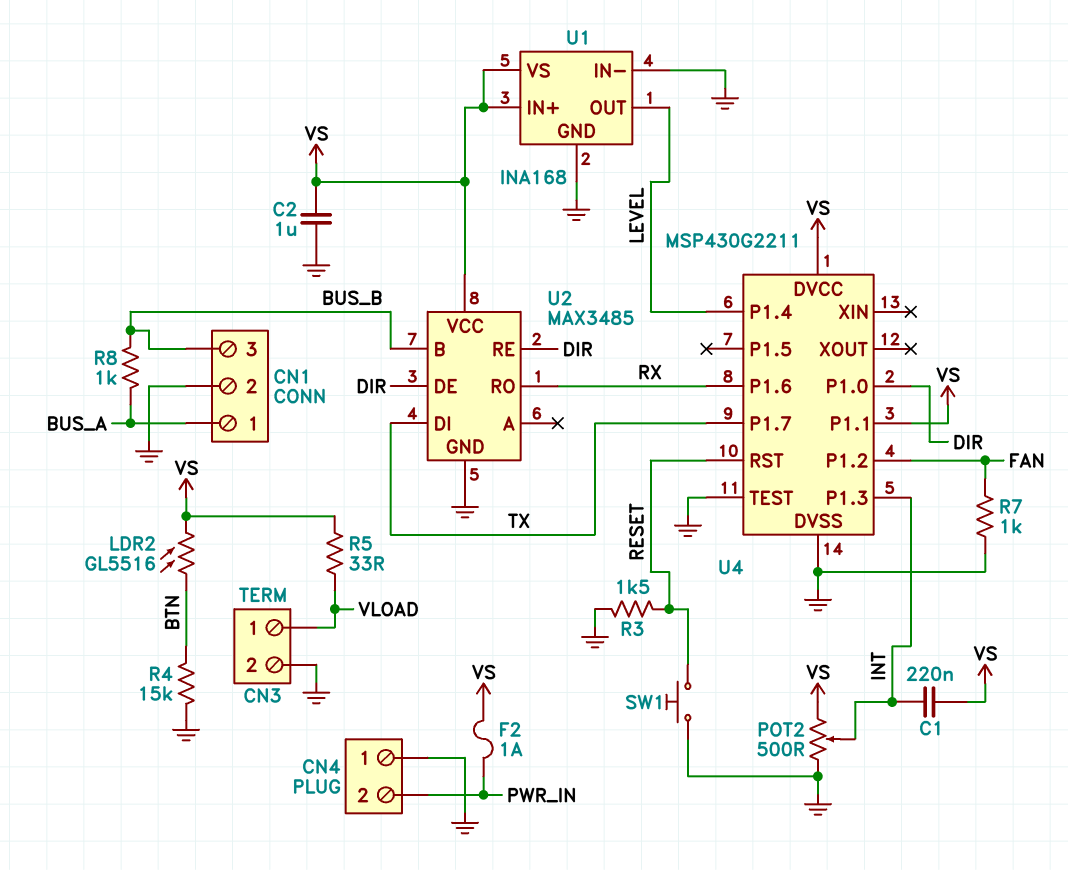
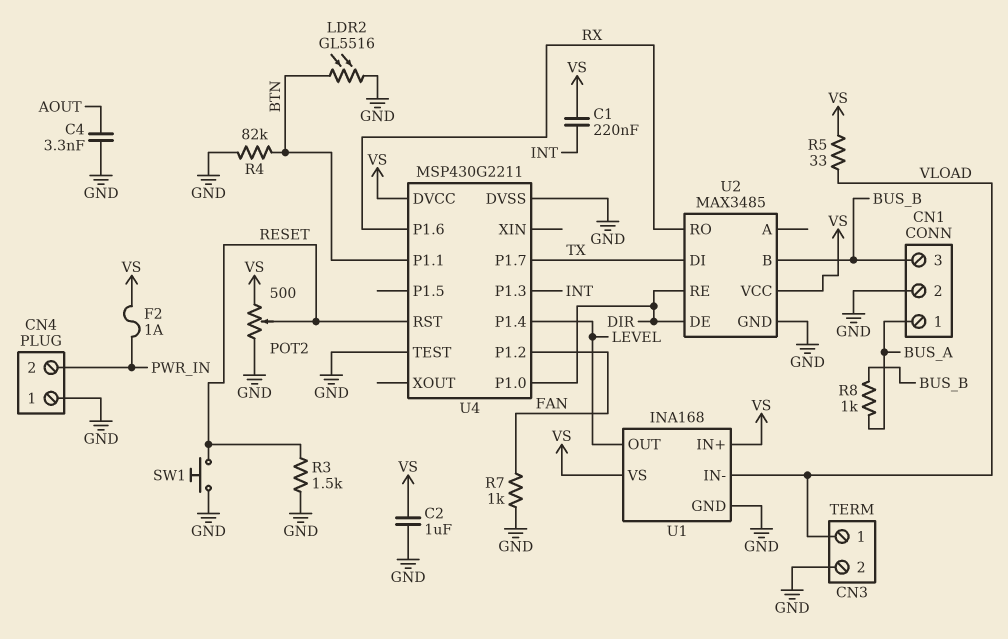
C4: none -> 3.3nF (AOUT, GND)
LDR2: GL5516 (BTN, VS) -> GL5516 (BTN, GND)
POT2: 500 (GND, VS, wiper INT) -> 500 (GND, VS, wiper RESET)
R4: 15k (BTN, GND) -> 82k (BTN, GND)
U1 pin IN-: GND -> VLOAD
U4 pin P1.1: VS -> BTN

